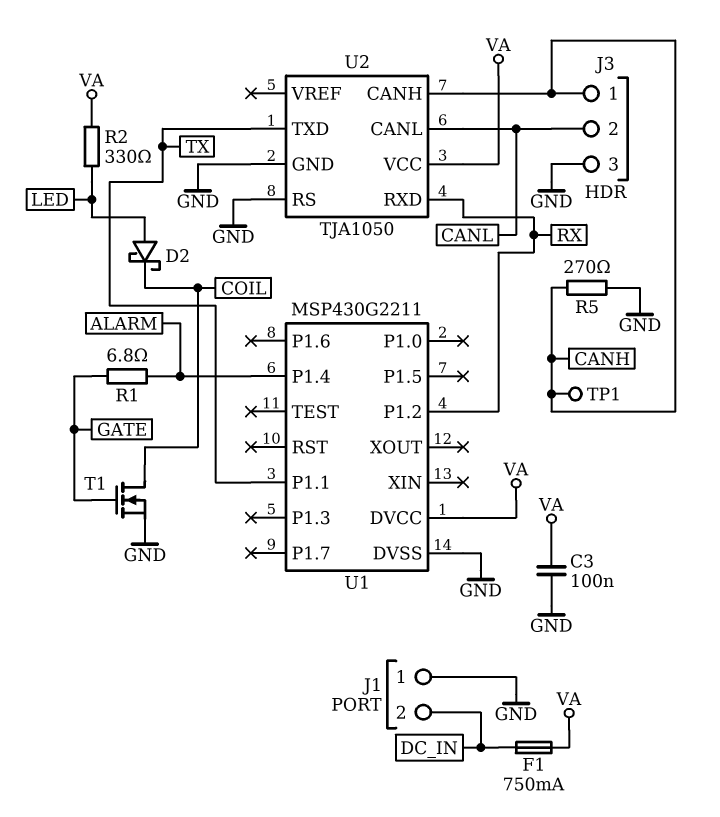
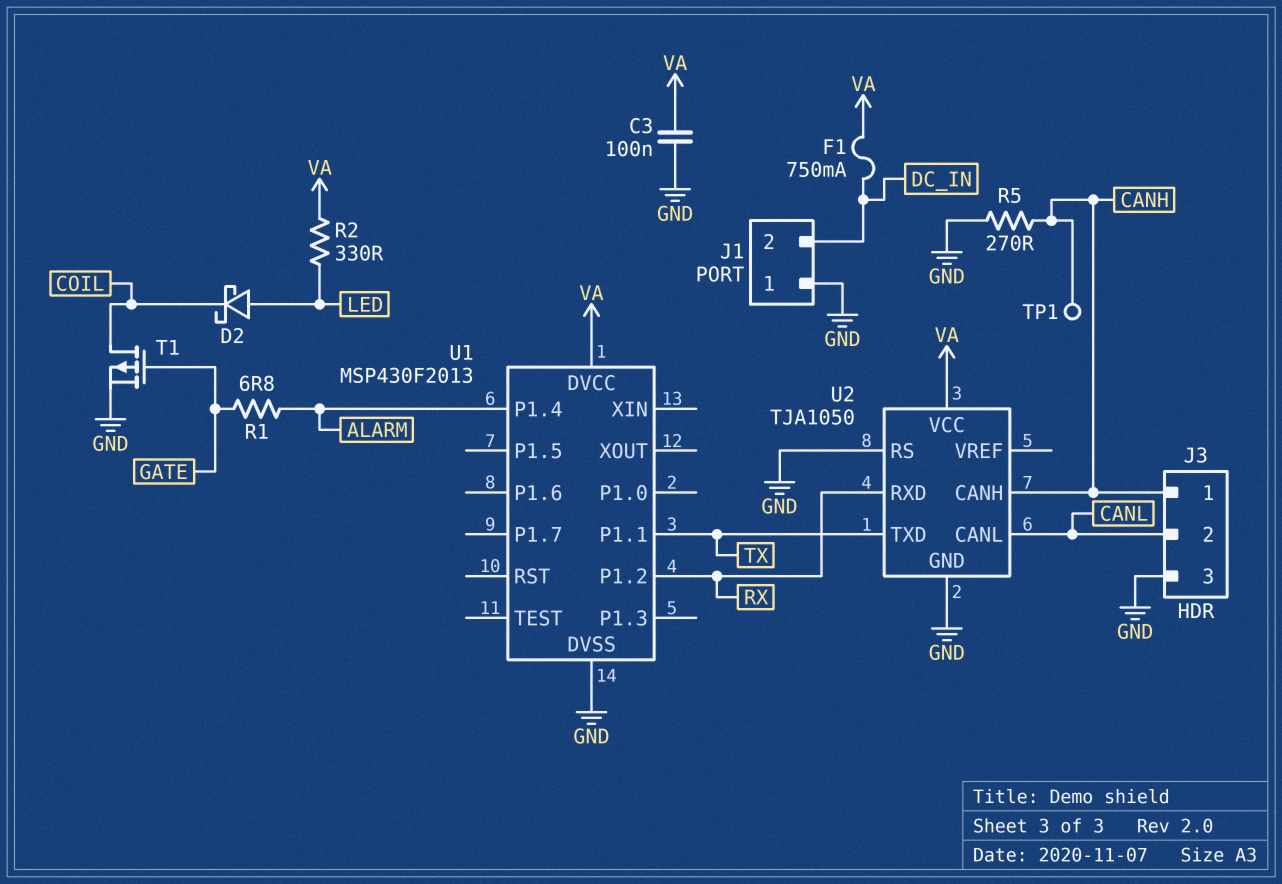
T1: NMOS (G GATE, D COIL, S GND) -> PMOS (G GATE, D COIL, S GND)
U1: MSP430G2211 -> MSP430F2013

